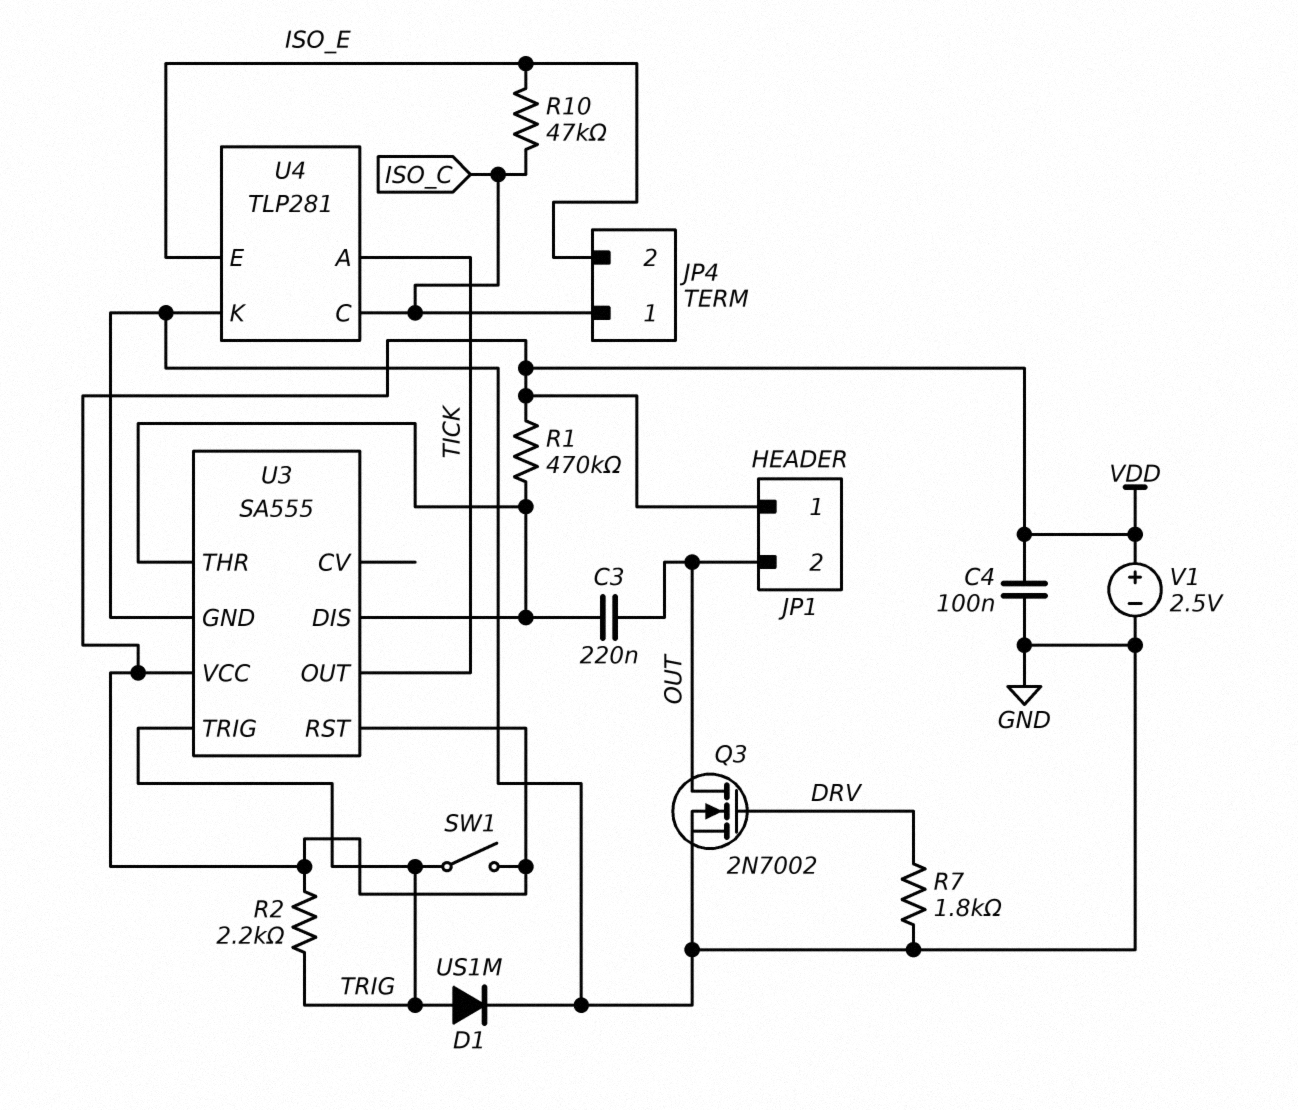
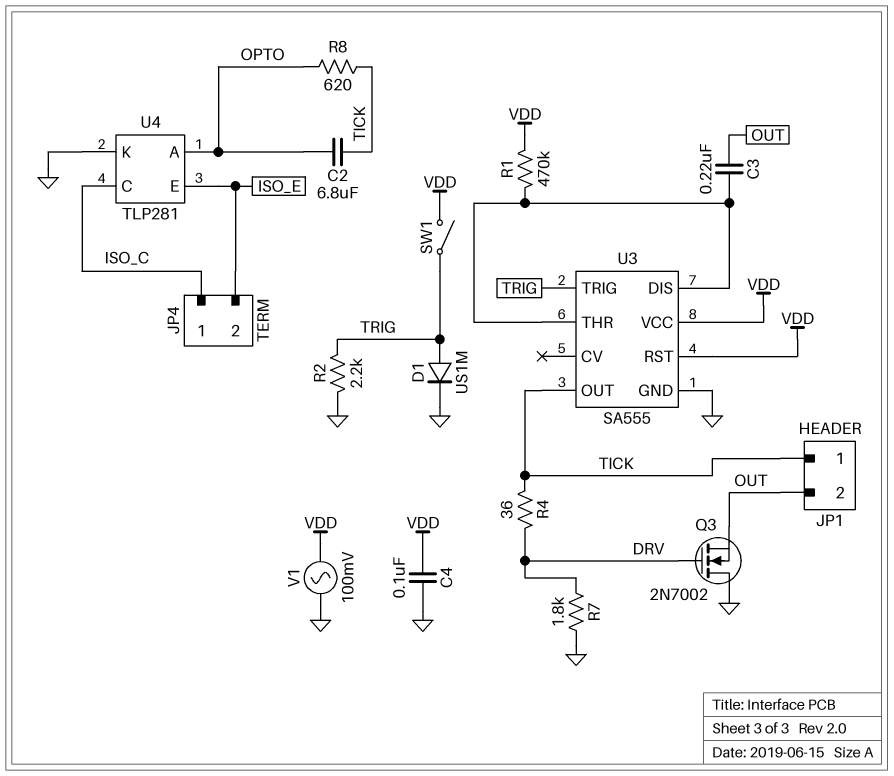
C2: none -> 6.8uF (OPTO, TICK)
JP1 pin 1: VDD -> TICK
Q3: NMOS 2N7002 (G DRV, D OUT, S GND) -> NMOS 2N7002 (G DRV, D GND, S OUT)
R2: 2.2k (TRIG, VDD) -> 2.2k (GND, TRIG)
R4: none -> 36 (DRV, TICK)
R8: none -> 620 (OPTO, TICK)
R10: 47k (ISO_C, ISO_E) -> none
U4 pin A: TICK -> OPTO
V1: 2.5V (plus VDD, minus GND) -> AC 100mV (GND, VDD)

